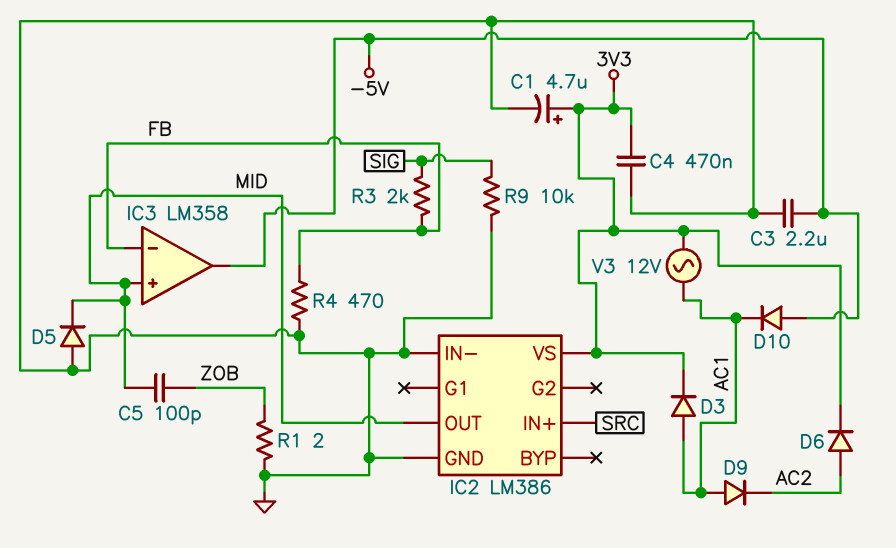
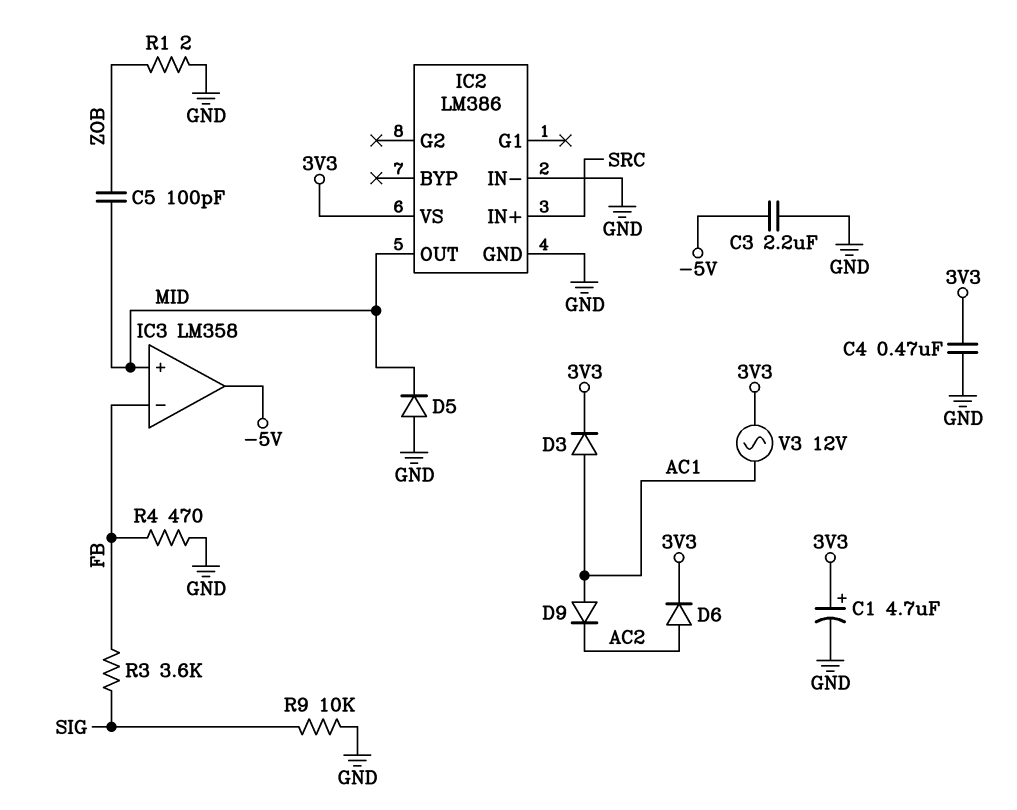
D10: diode (A -5V, K AC1) -> none
R3: 2k (FB, SIG) -> 3.6k (FB, SIG)

